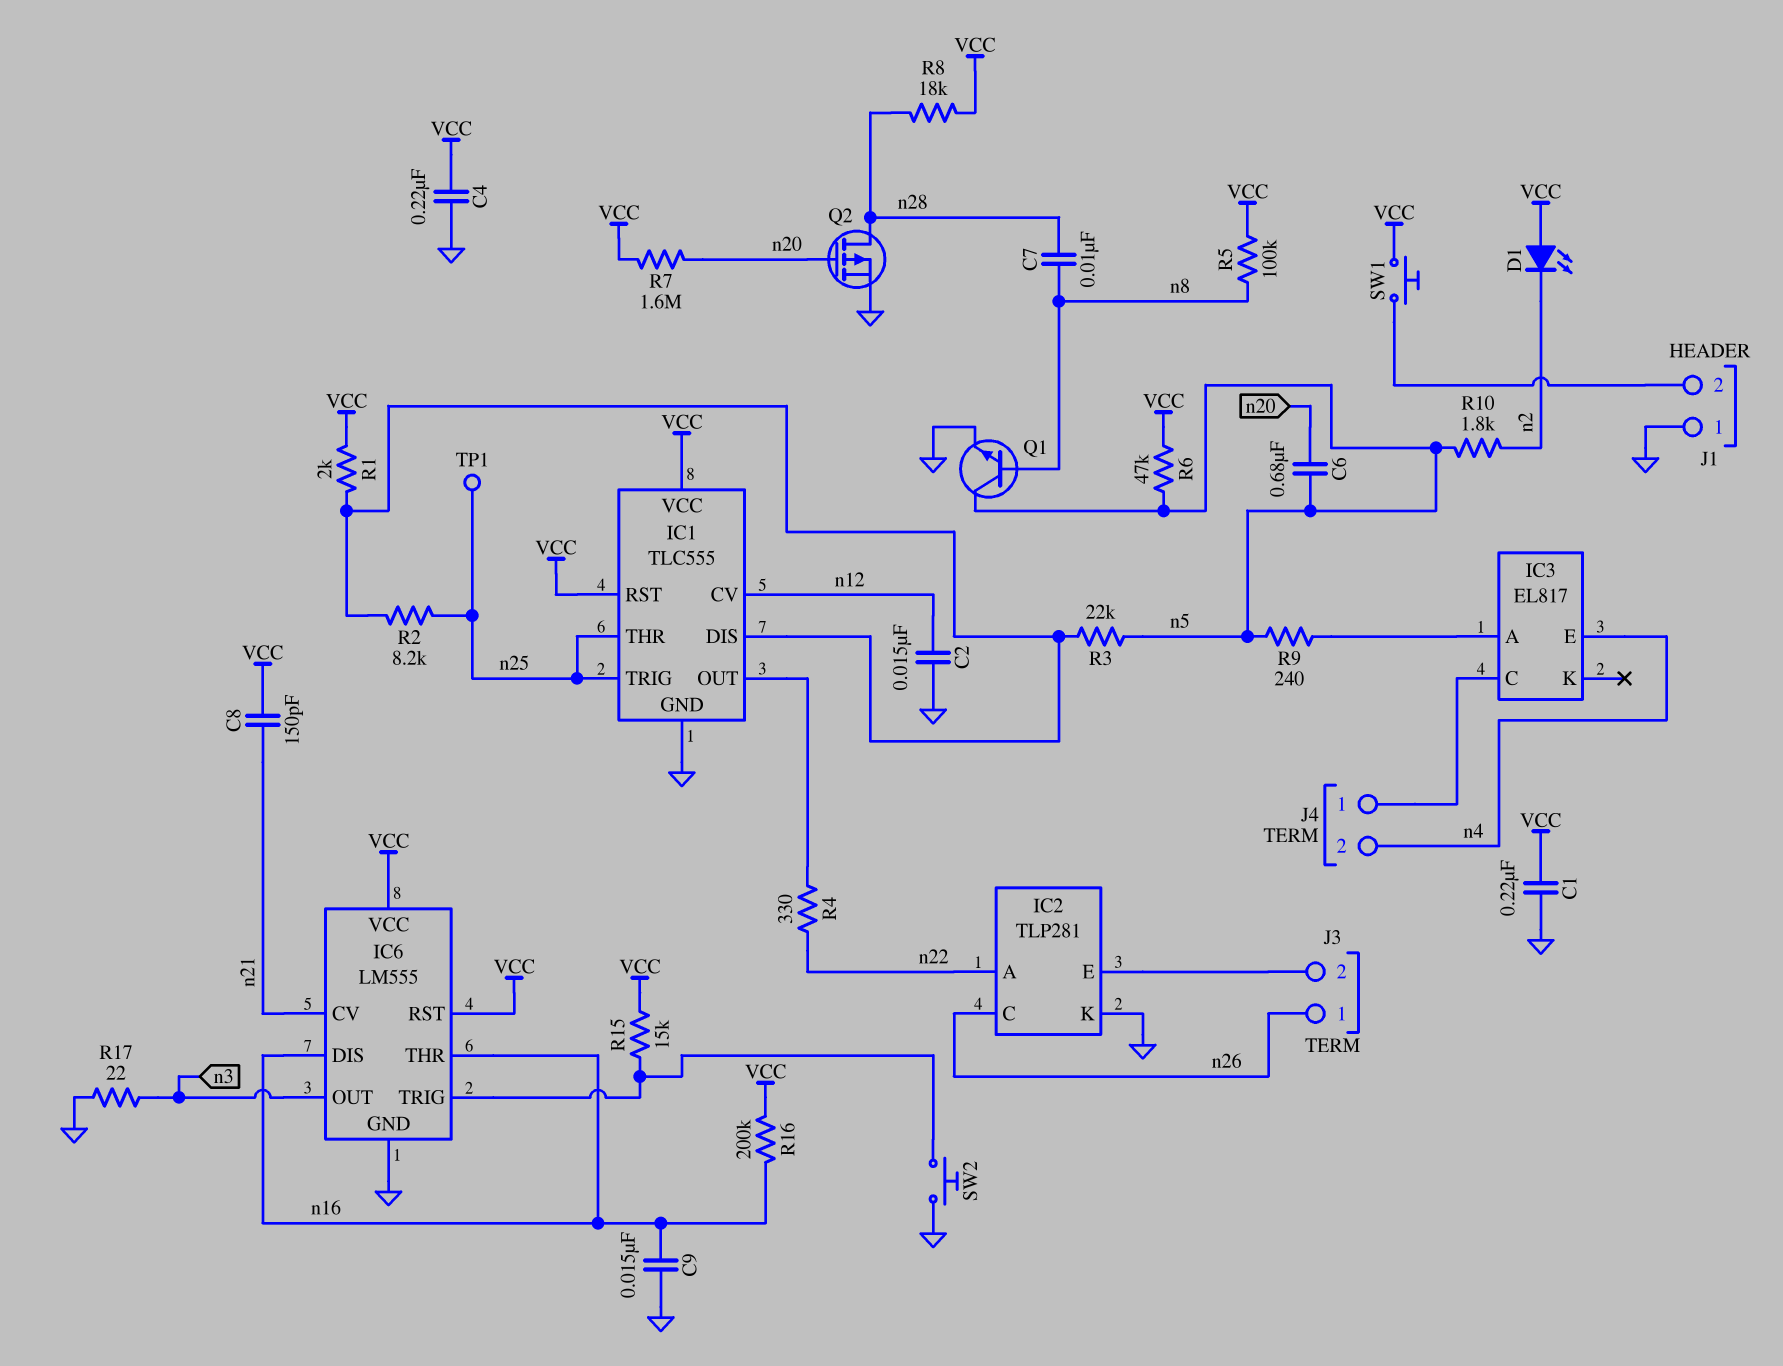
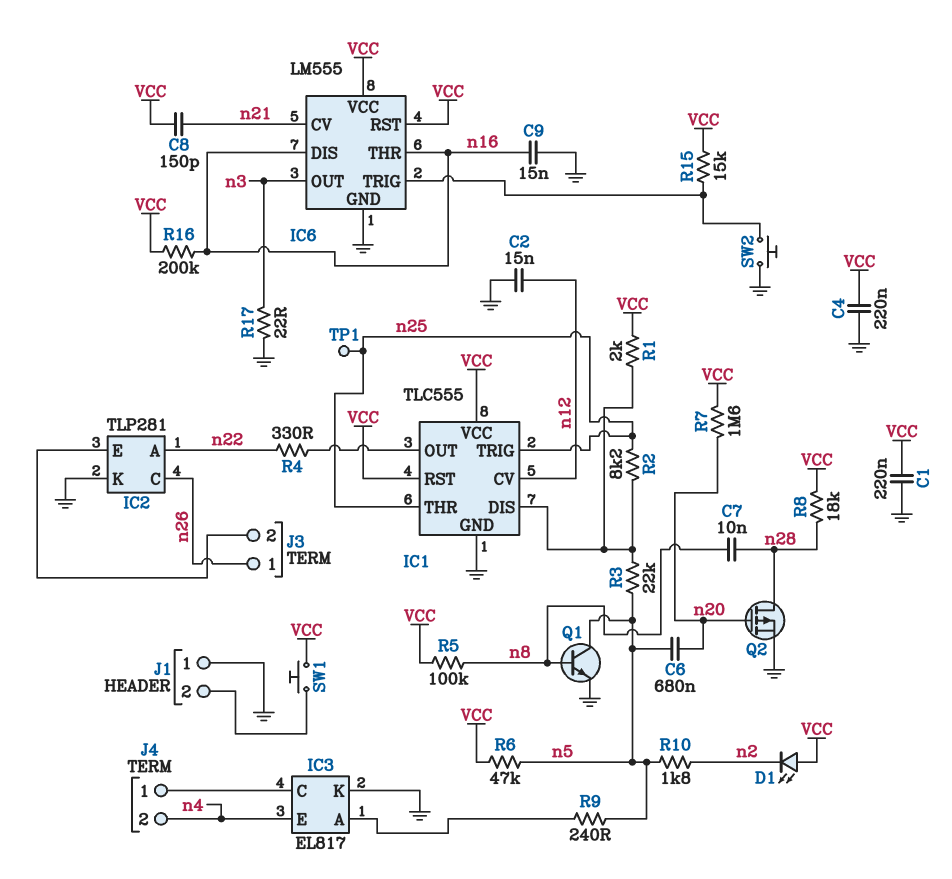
IC3 pin K: none -> GND

